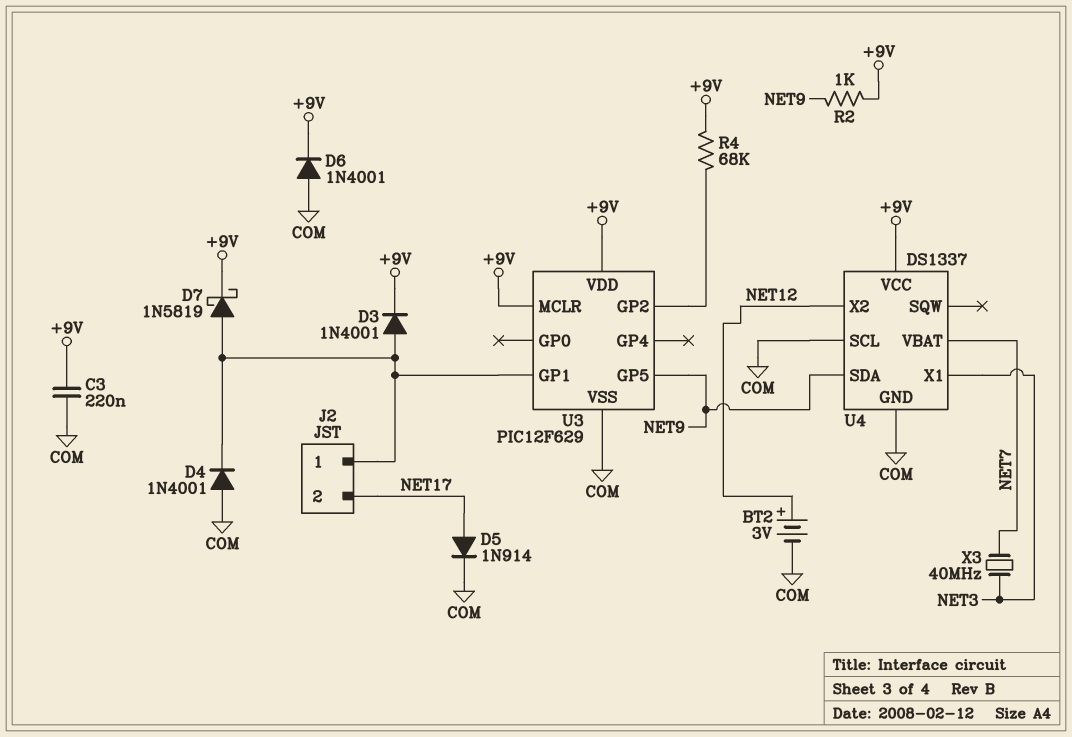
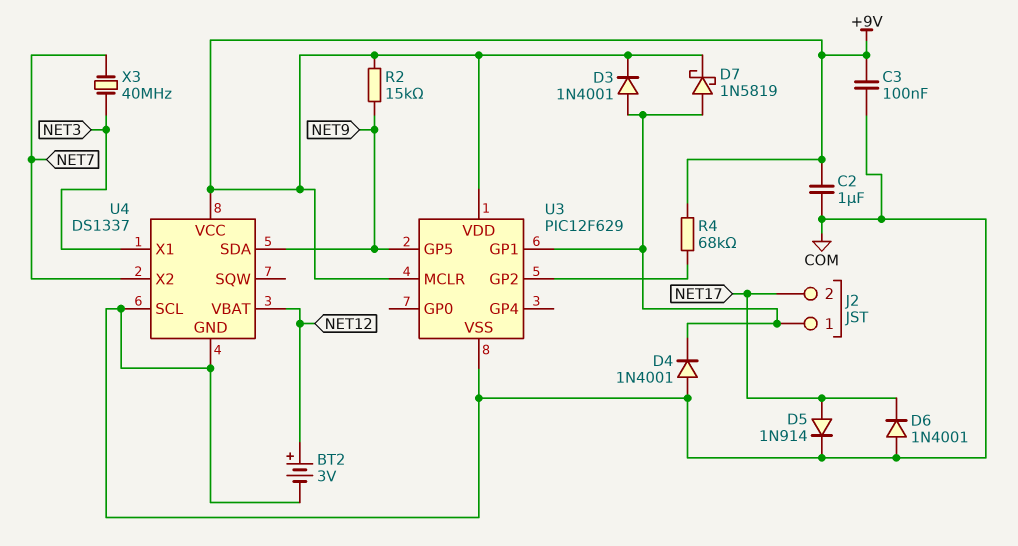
C2: none -> 1uF (+9V, COM)
C3: 220nF (+9V, COM) -> 100nF (+9V, COM)
D6: diode 1N4001 (A COM, K +9V) -> diode 1N4001 (A COM, K NET17)
R2: 1k (+9V, NET9) -> 15k (+9V, NET9)
U4 pin VBAT: NET7 -> NET12
U4 pin X2: NET12 -> NET7

